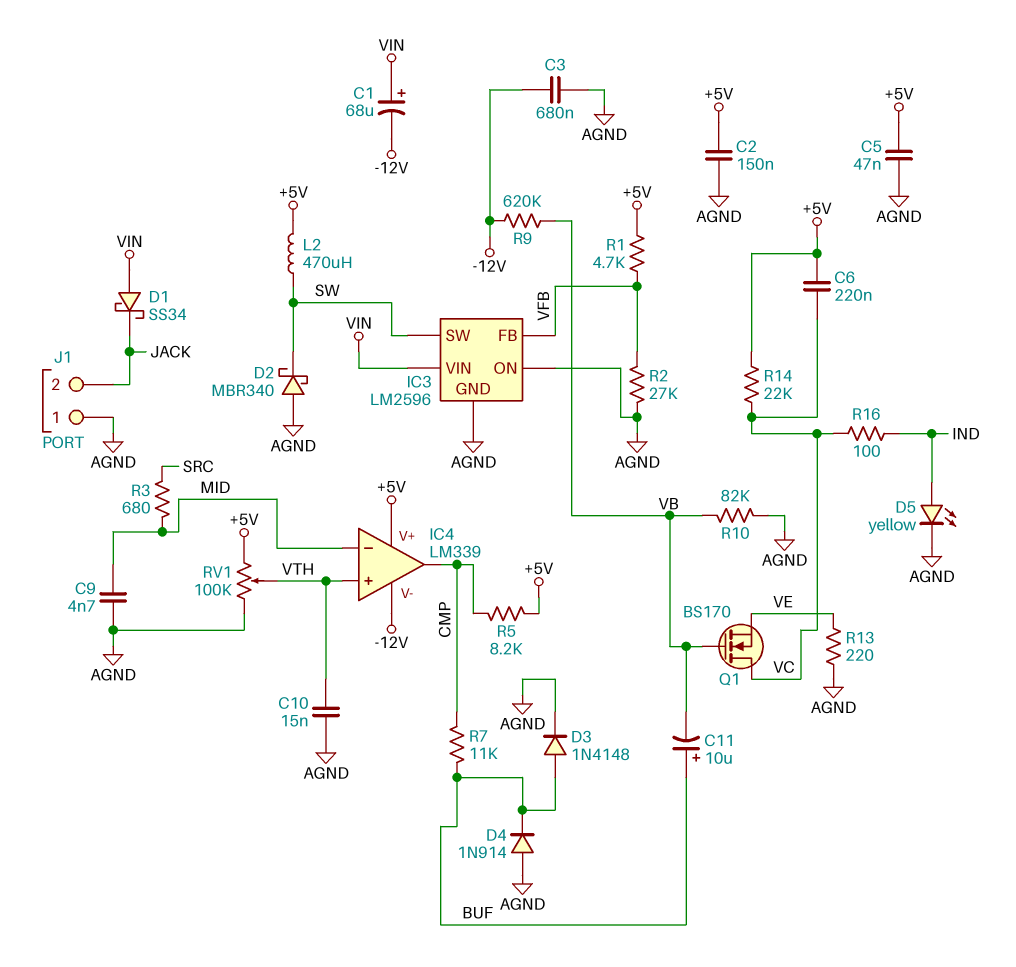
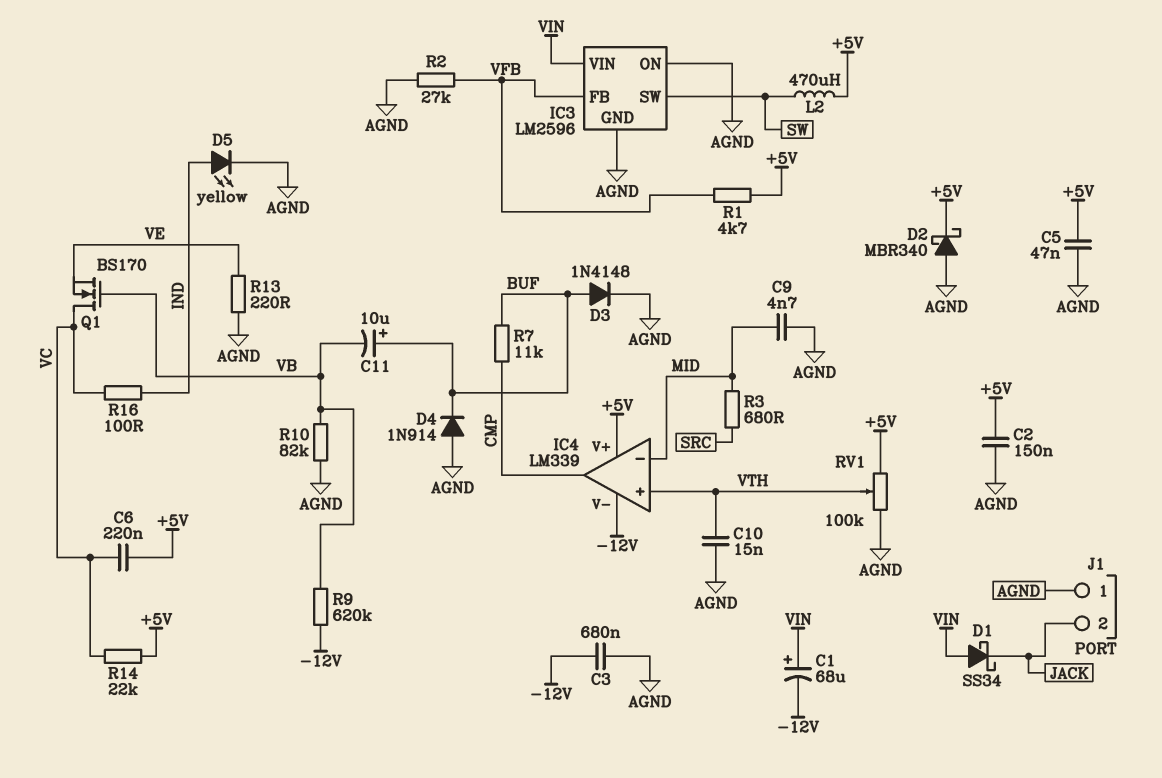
D2: schottky MBR340 (A AGND, K SW) -> schottky MBR340 (A AGND, K +5V)
R5: 8.2k (+5V, CMP) -> none

